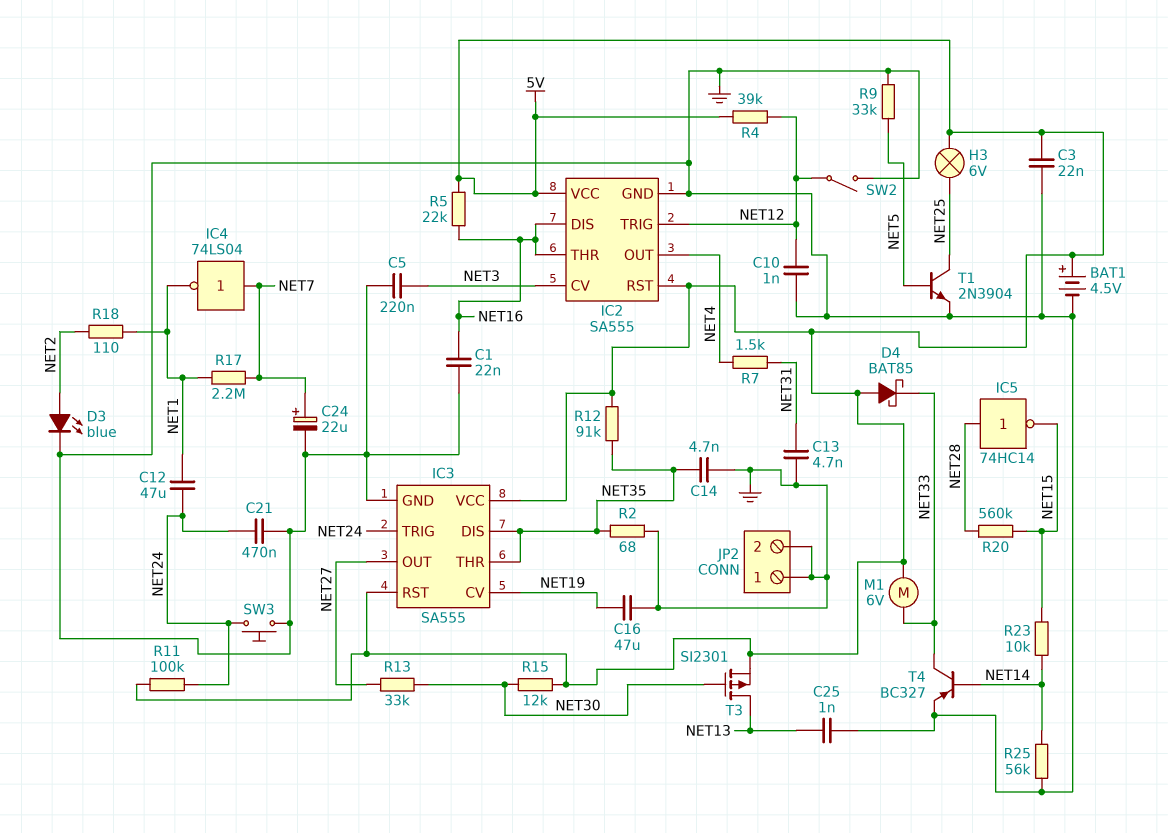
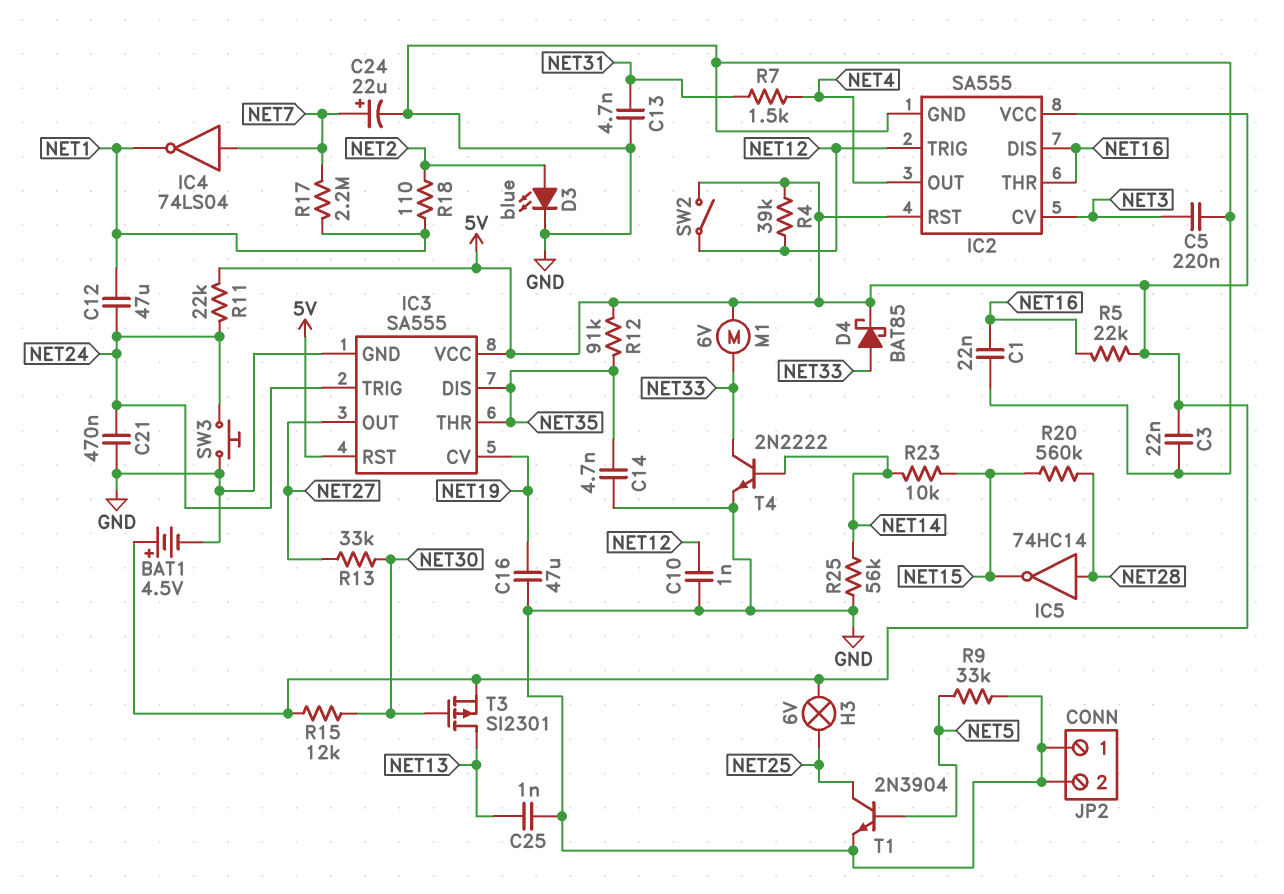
D4: schottky BAT85 (A 5V, K NET33) -> schottky BAT85 (A NET33, K 5V)
R2: 68 (GND, NET35) -> none
R11: 100k (5V, NET24) -> 22k (5V, NET24)
SW2: switch (GND, NET12) -> switch (5V, NET12)
T4: PNP BC327 (B NET14, C NET33, E GND) -> NPN 2N2222 (B NET14, C NET33, E GND)

